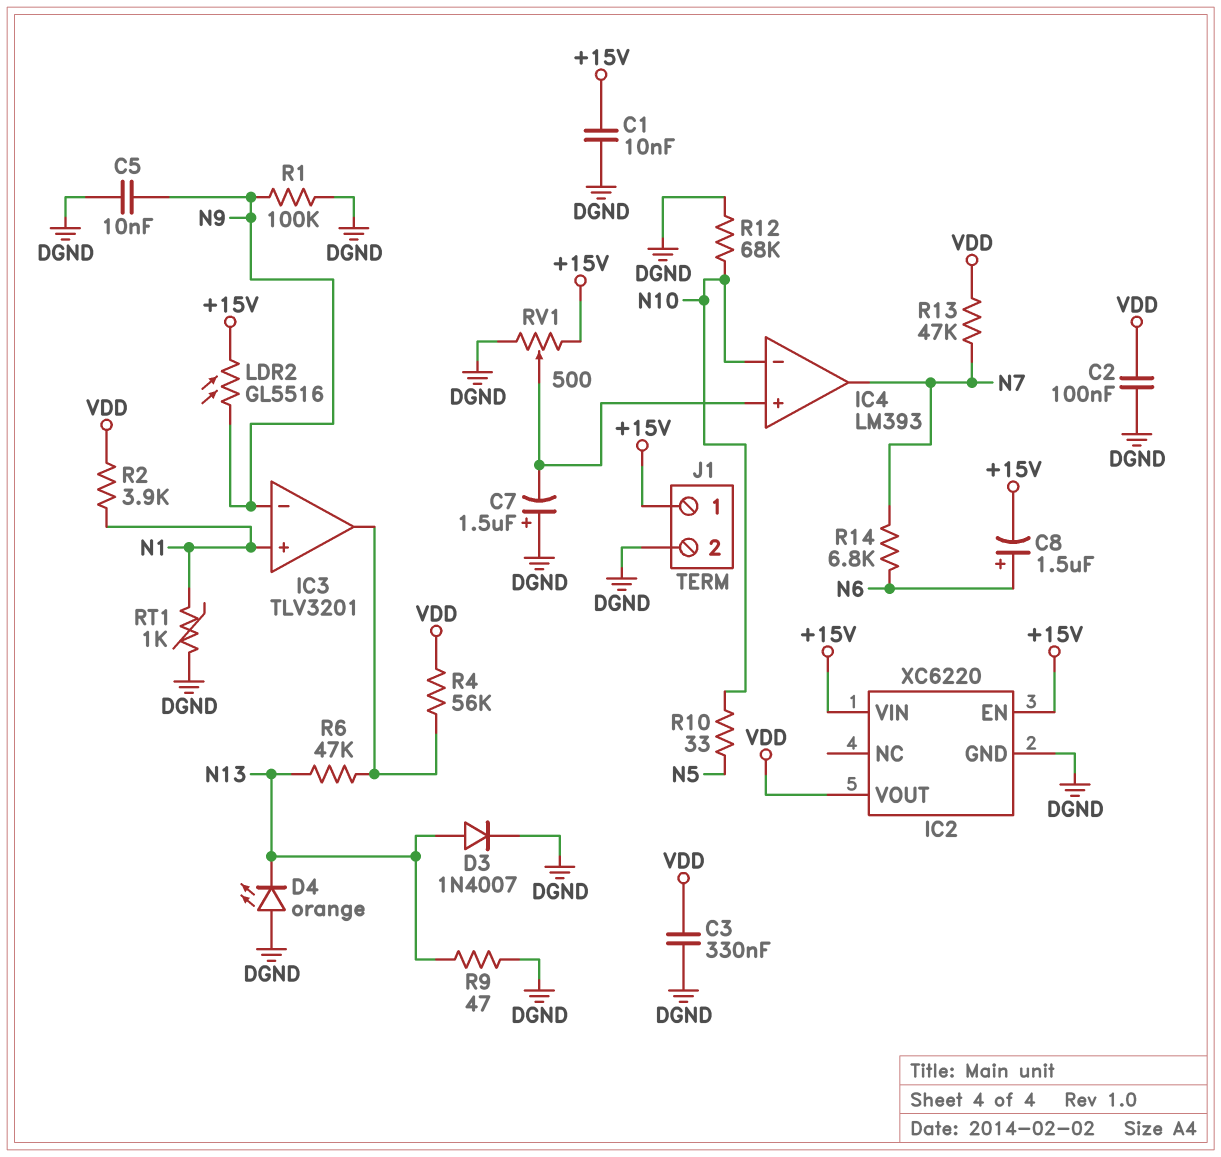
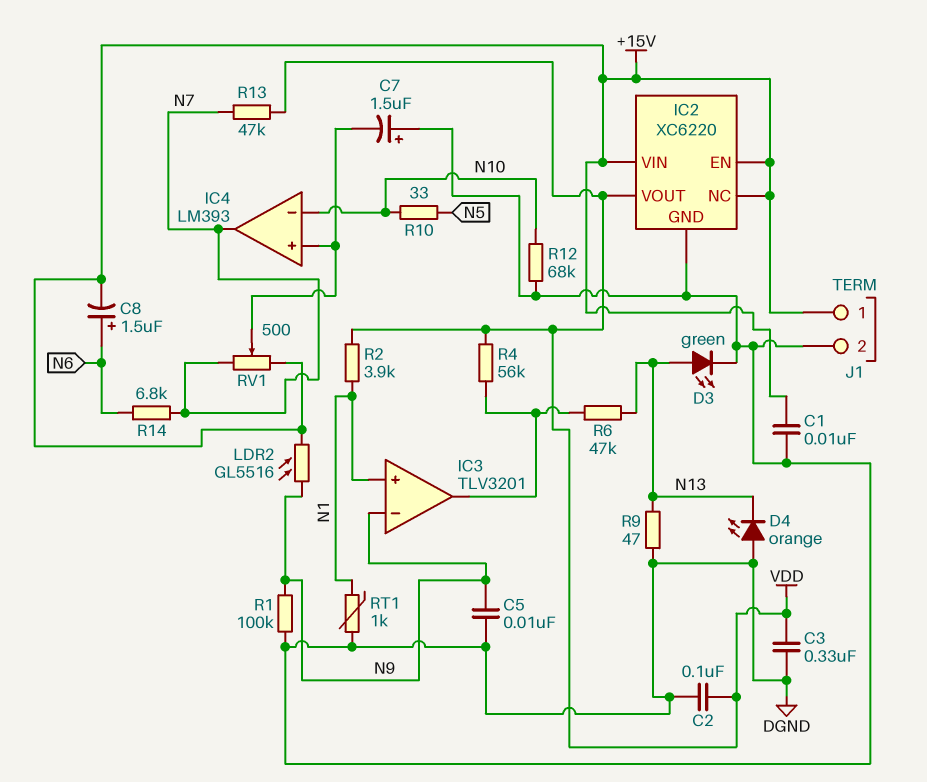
D3: diode 1N4007 (A N13, K DGND) -> LED green (A N13, K DGND)
IC2 pin NC: none -> +15V
RV1: 500 (+15V, DGND, wiper IC4/in+) -> 500 (+15V, N7, wiper IC4/in+)

